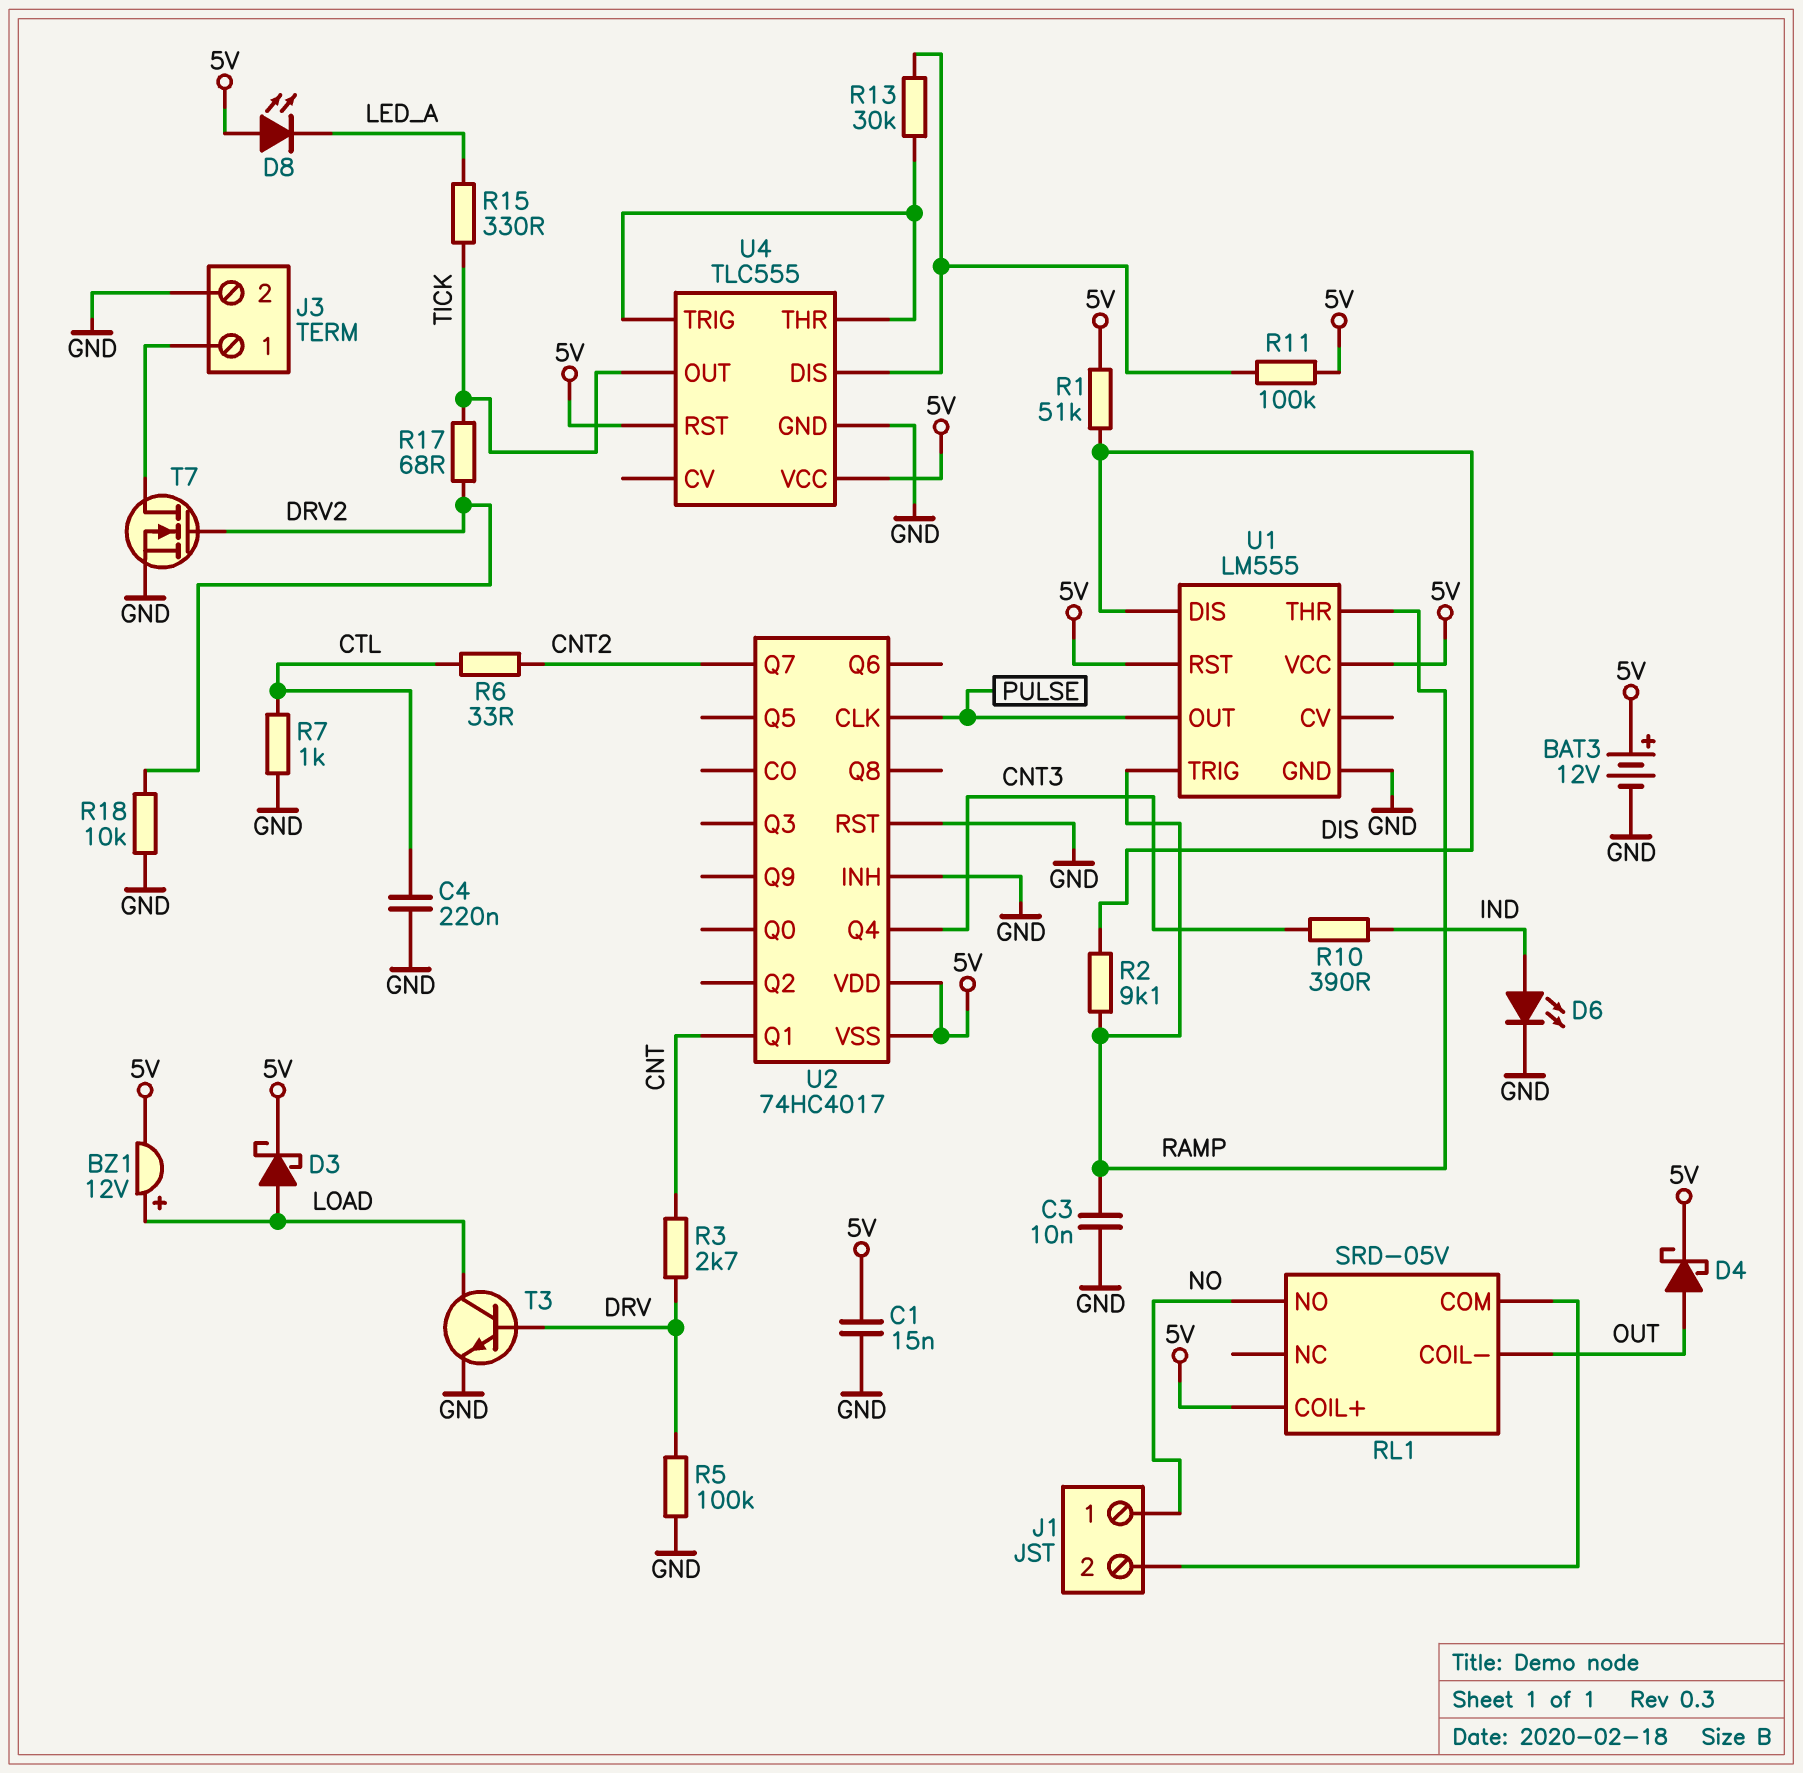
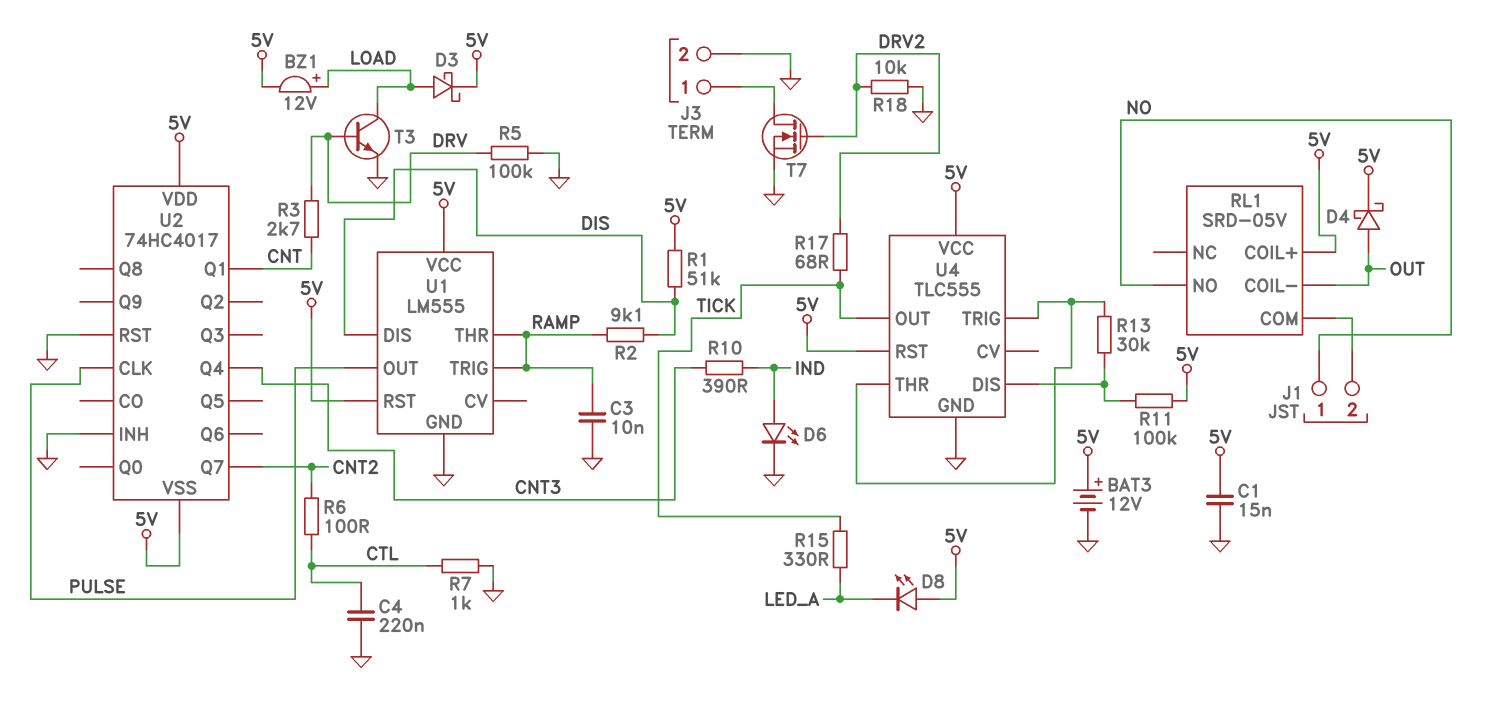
R6: 33 (CNT2, CTL) -> 100 (CNT2, CTL)

